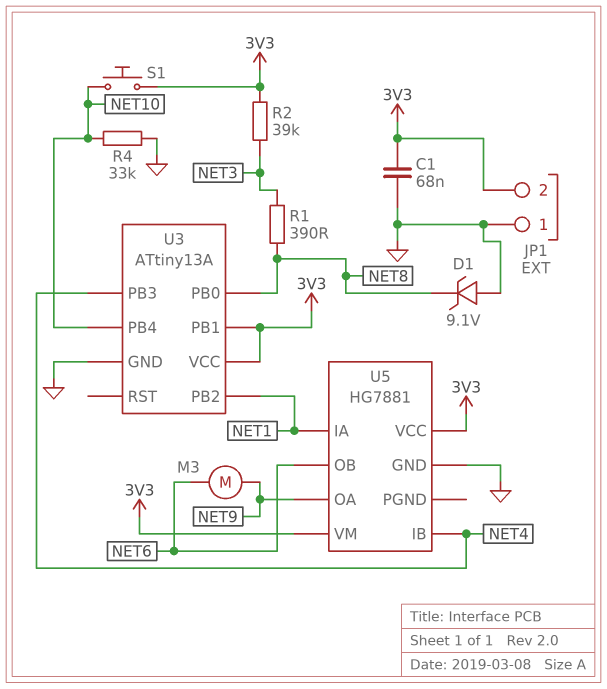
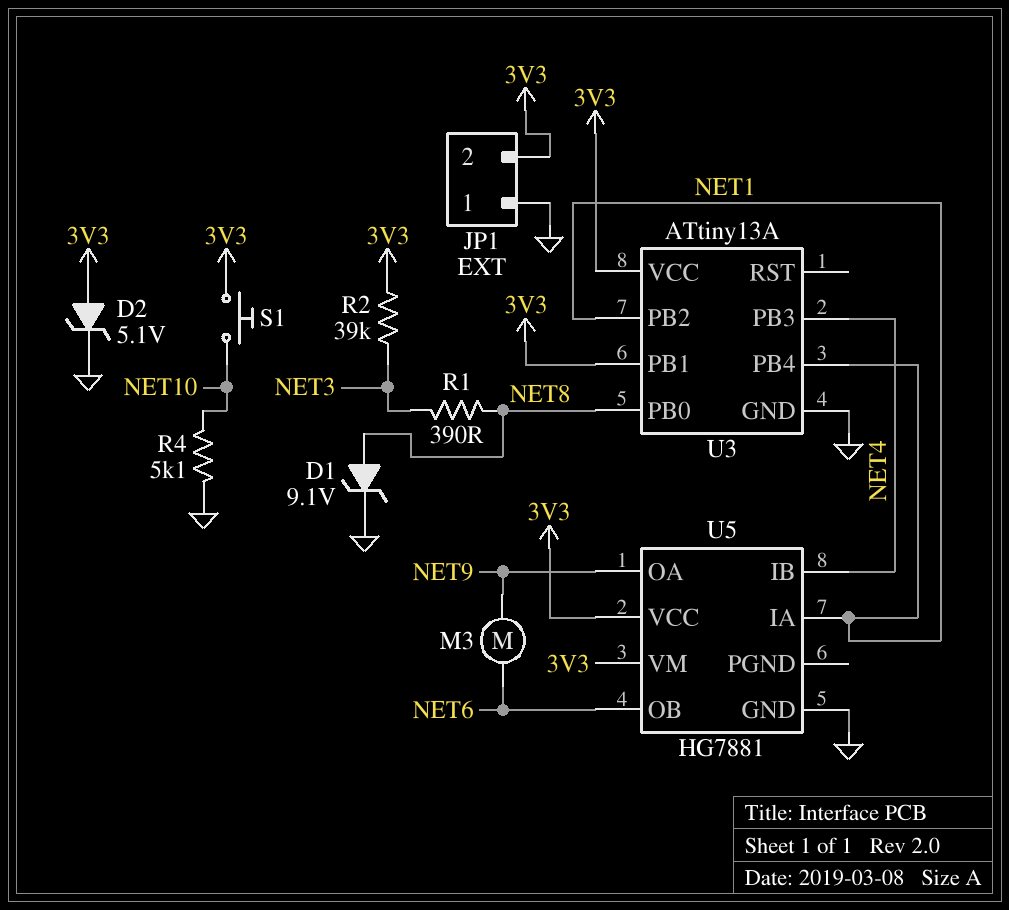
C1: 68nF (3V3, GND) -> none
D1: zener 9.1V (A GND, K NET8) -> zener 9.1V (A NET8, K GND)
D2: none -> zener 5.1V (A 3V3, K GND)
R4: 33k (GND, NET10) -> 5.1k (GND, NET10)
U3 pin PB4: NET10 -> NET1

